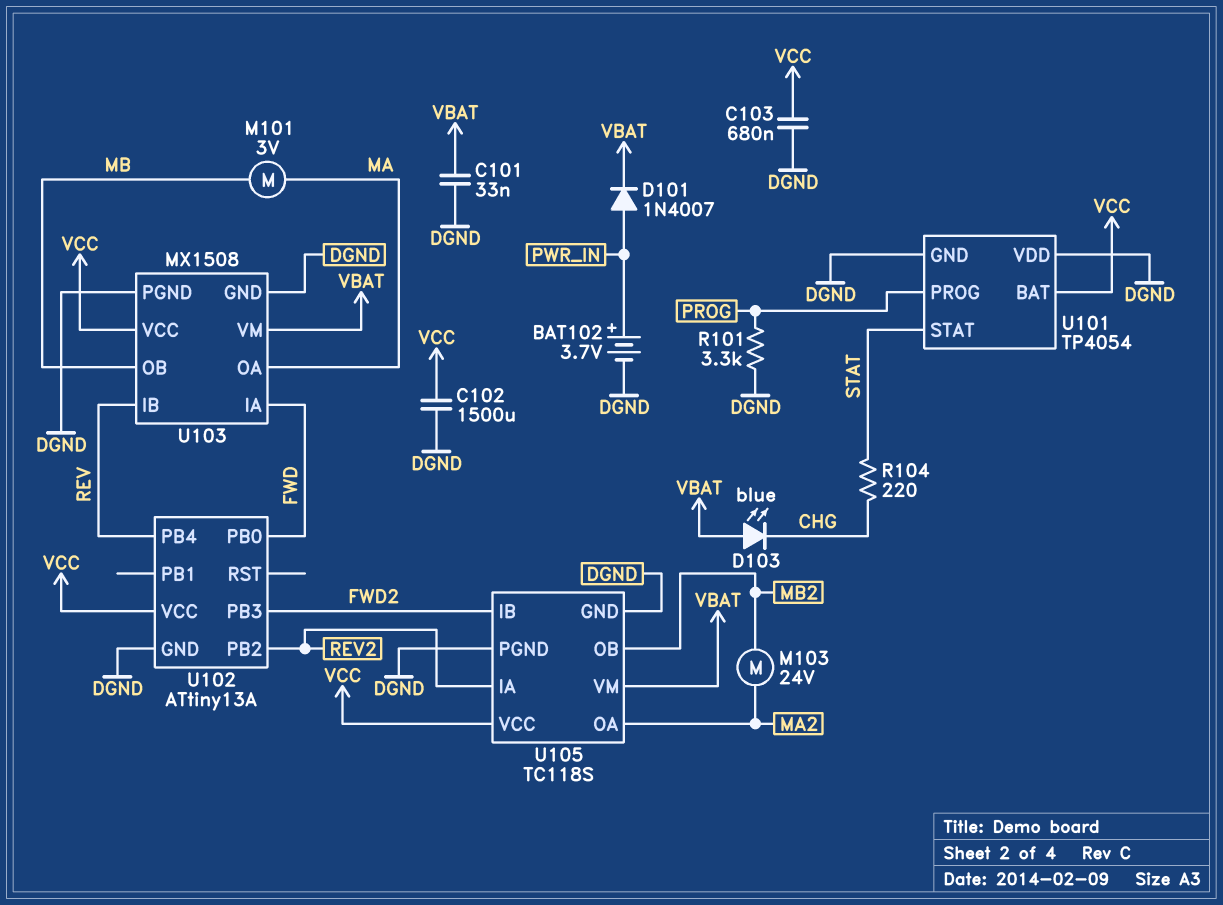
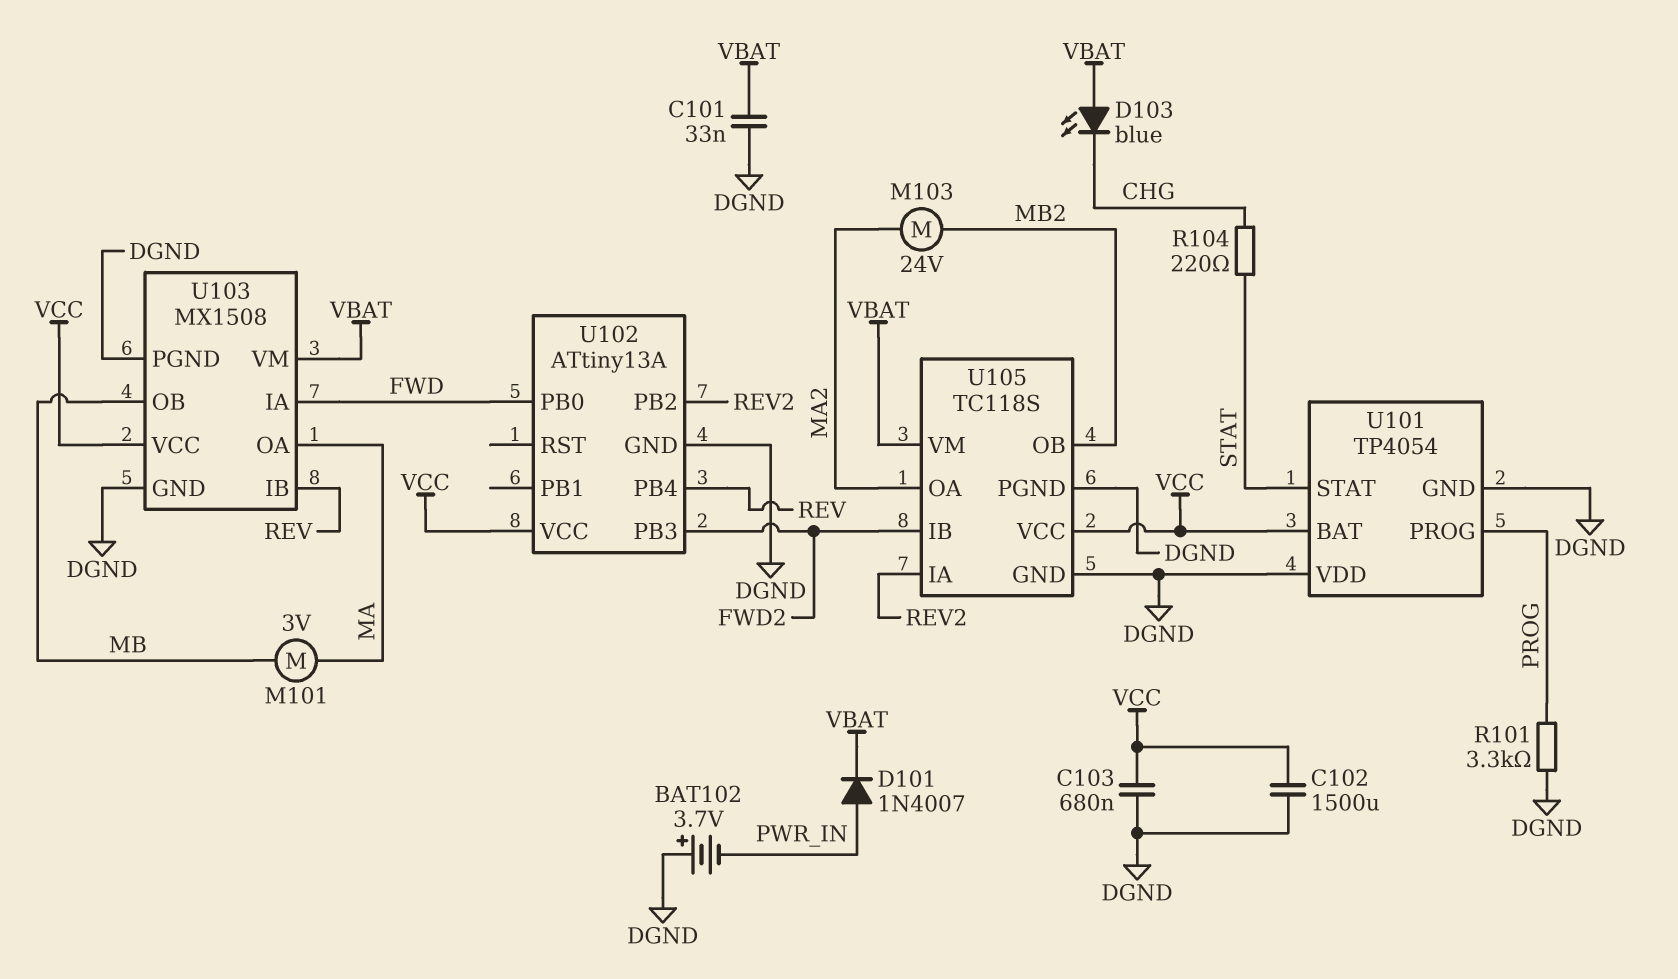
BAT102: 3.7V (plus PWR_IN, minus DGND) -> 3.7V (plus DGND, minus PWR_IN)

